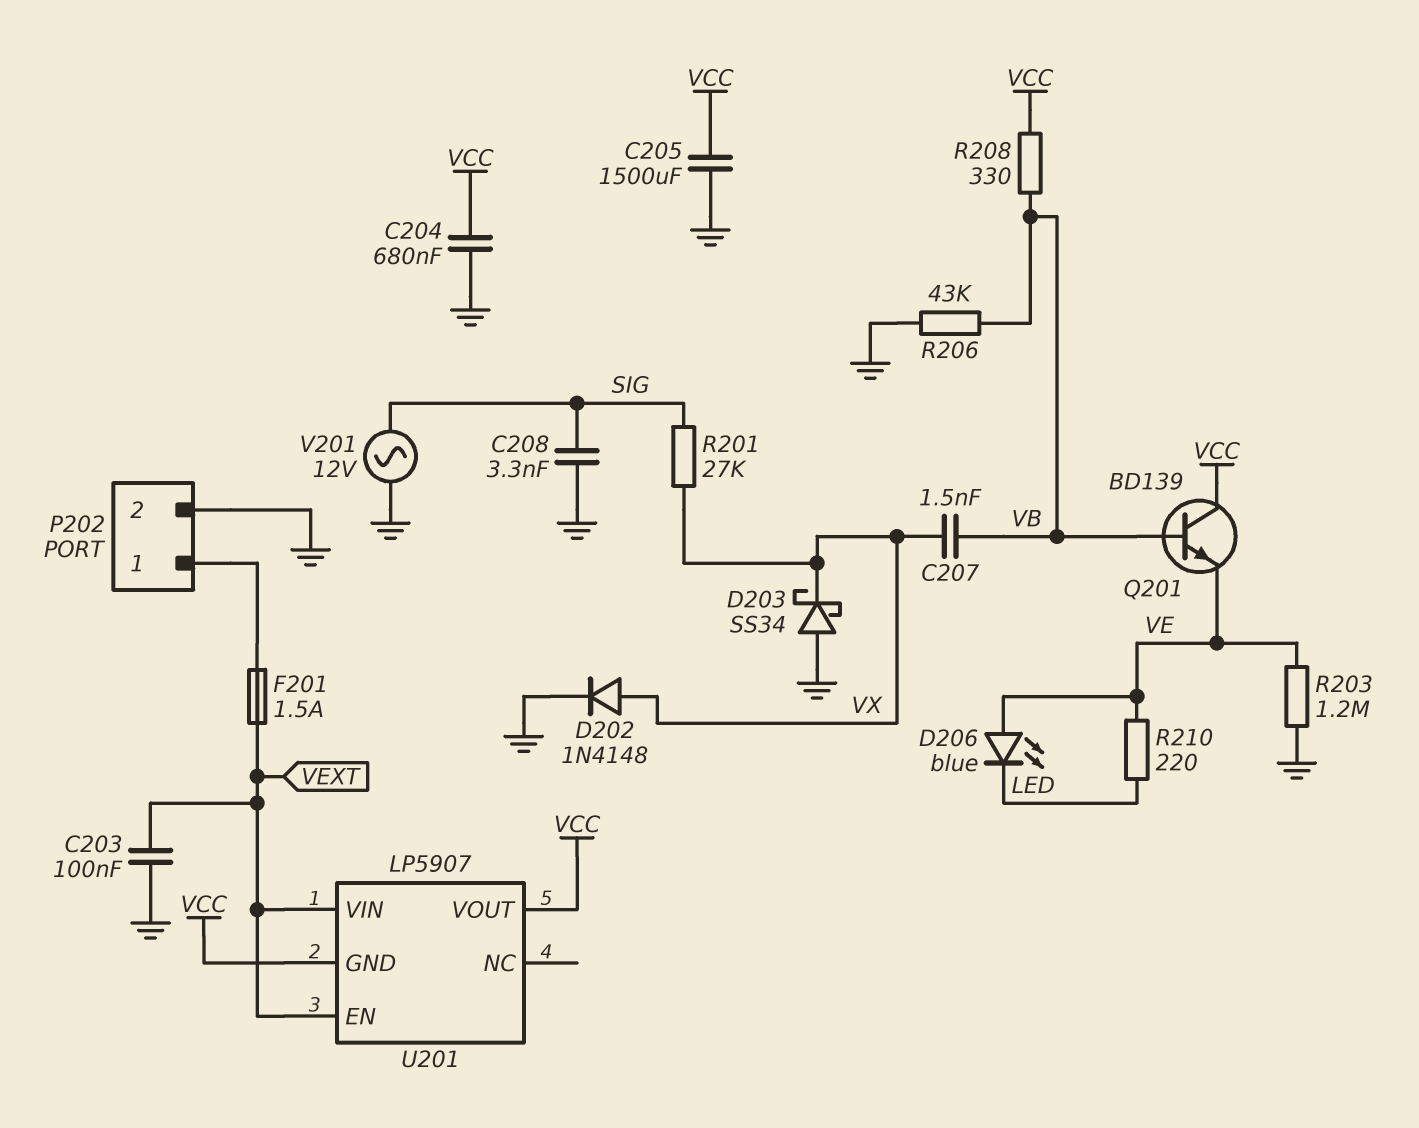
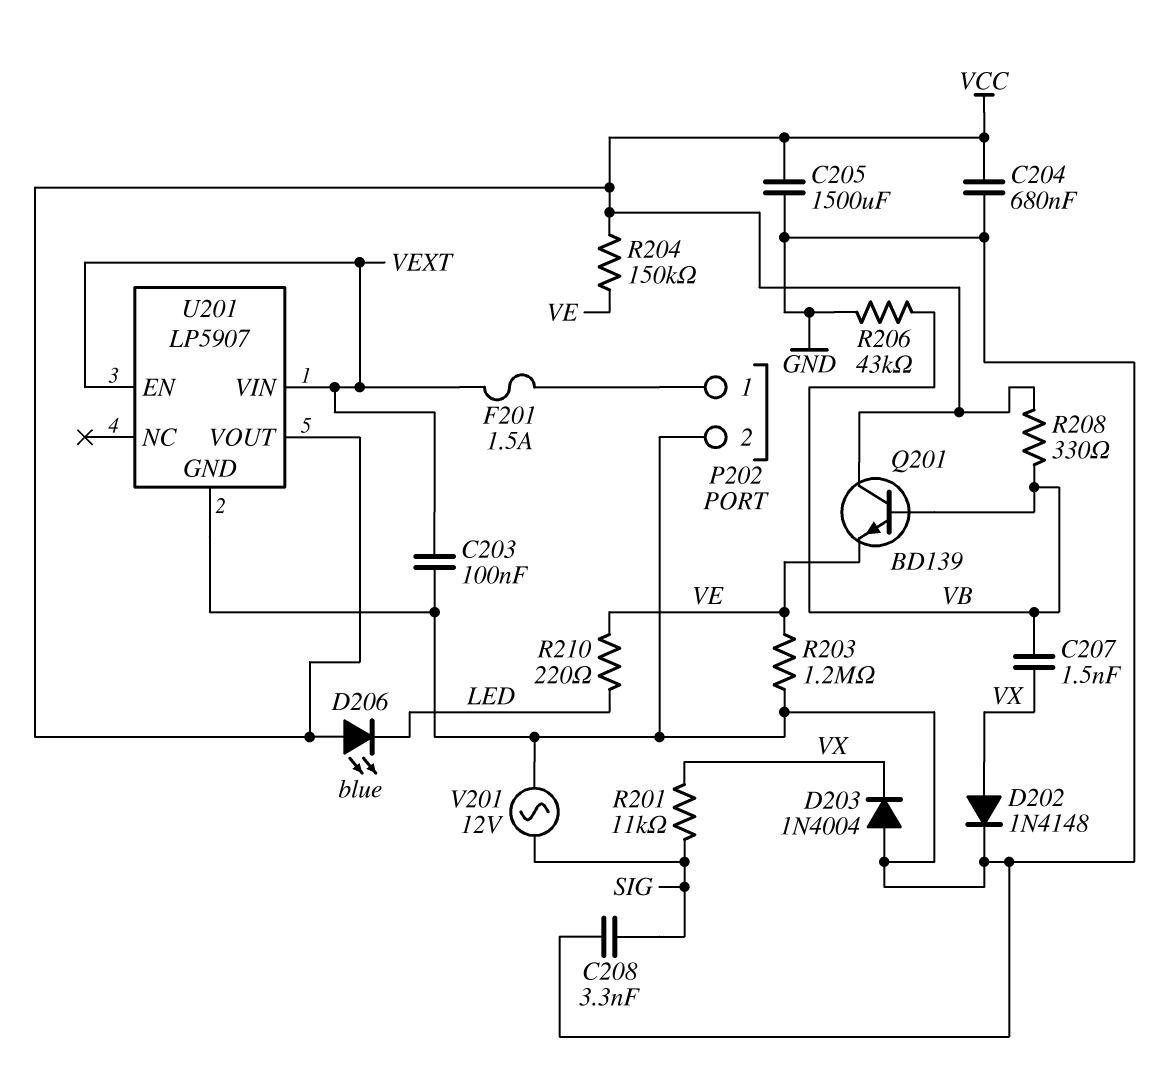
D203: schottky SS34 (A GND, K VX) -> diode 1N4004 (A GND, K VX)
D206: LED blue (A VE, K LED) -> LED blue (A VCC, K LED)
R201: 27k (SIG, VX) -> 11k (SIG, VX)
R204: none -> 150k (VCC, VE)
U201 pin GND: VCC -> GND

